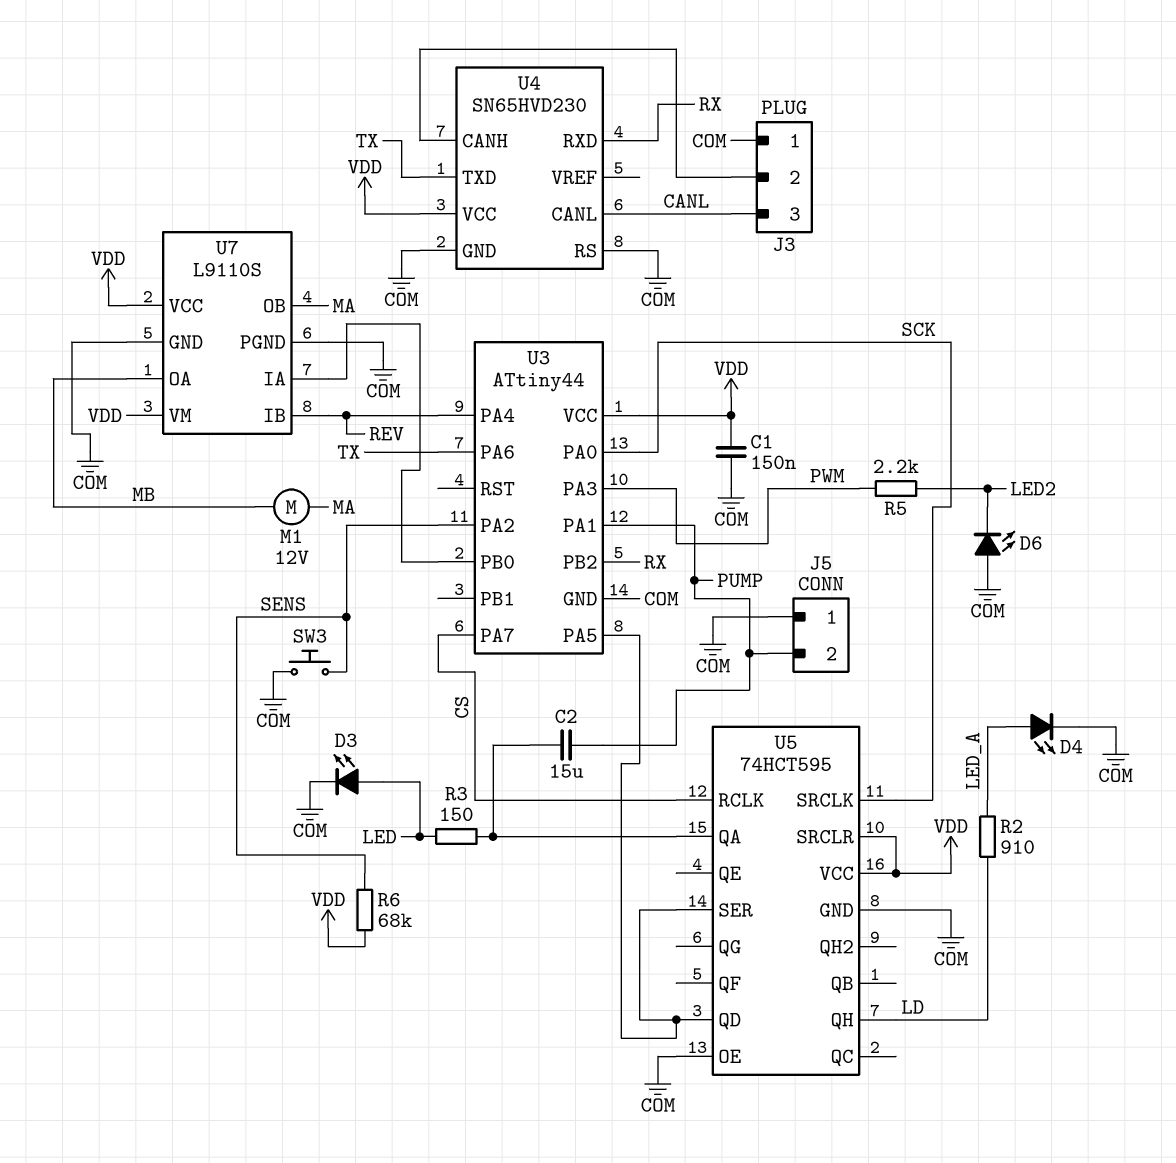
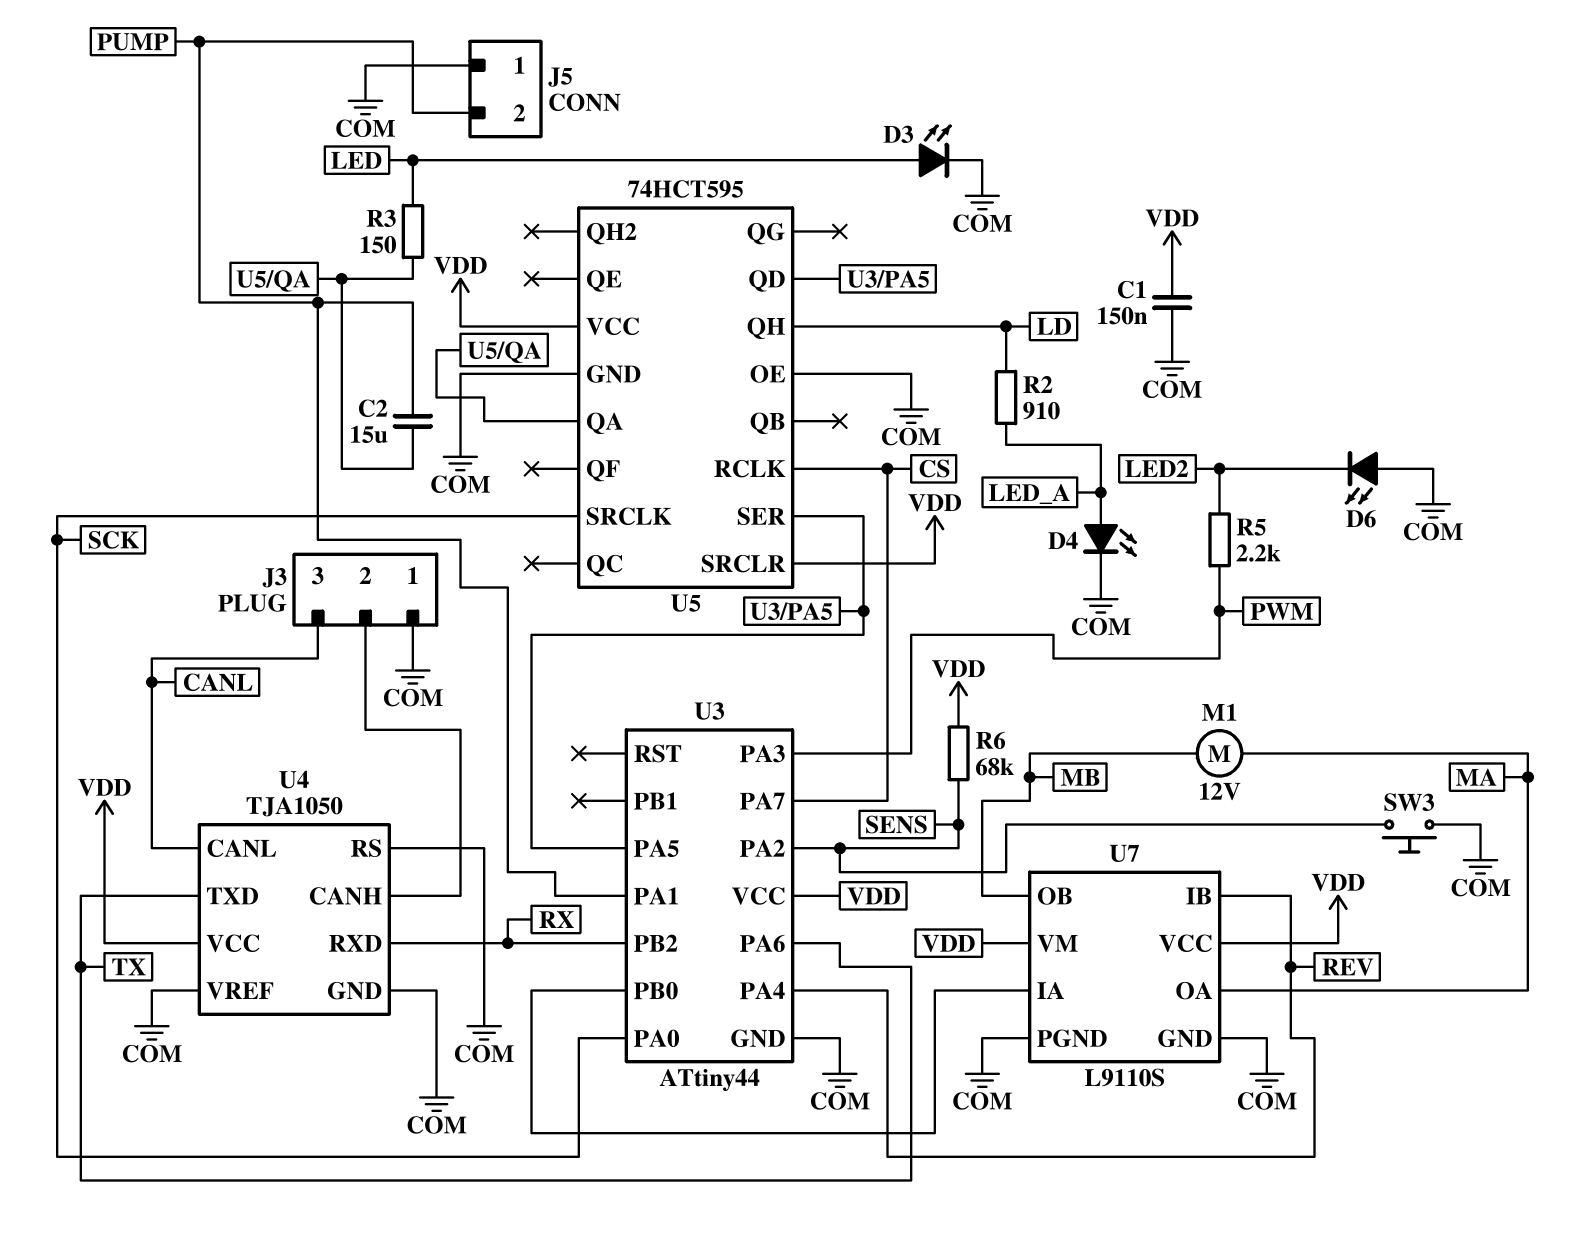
U4: SN65HVD230 -> TJA1050
U4 pin VREF: none -> COM
U7 pin OA: MB -> MA
U7 pin OB: MA -> MB

